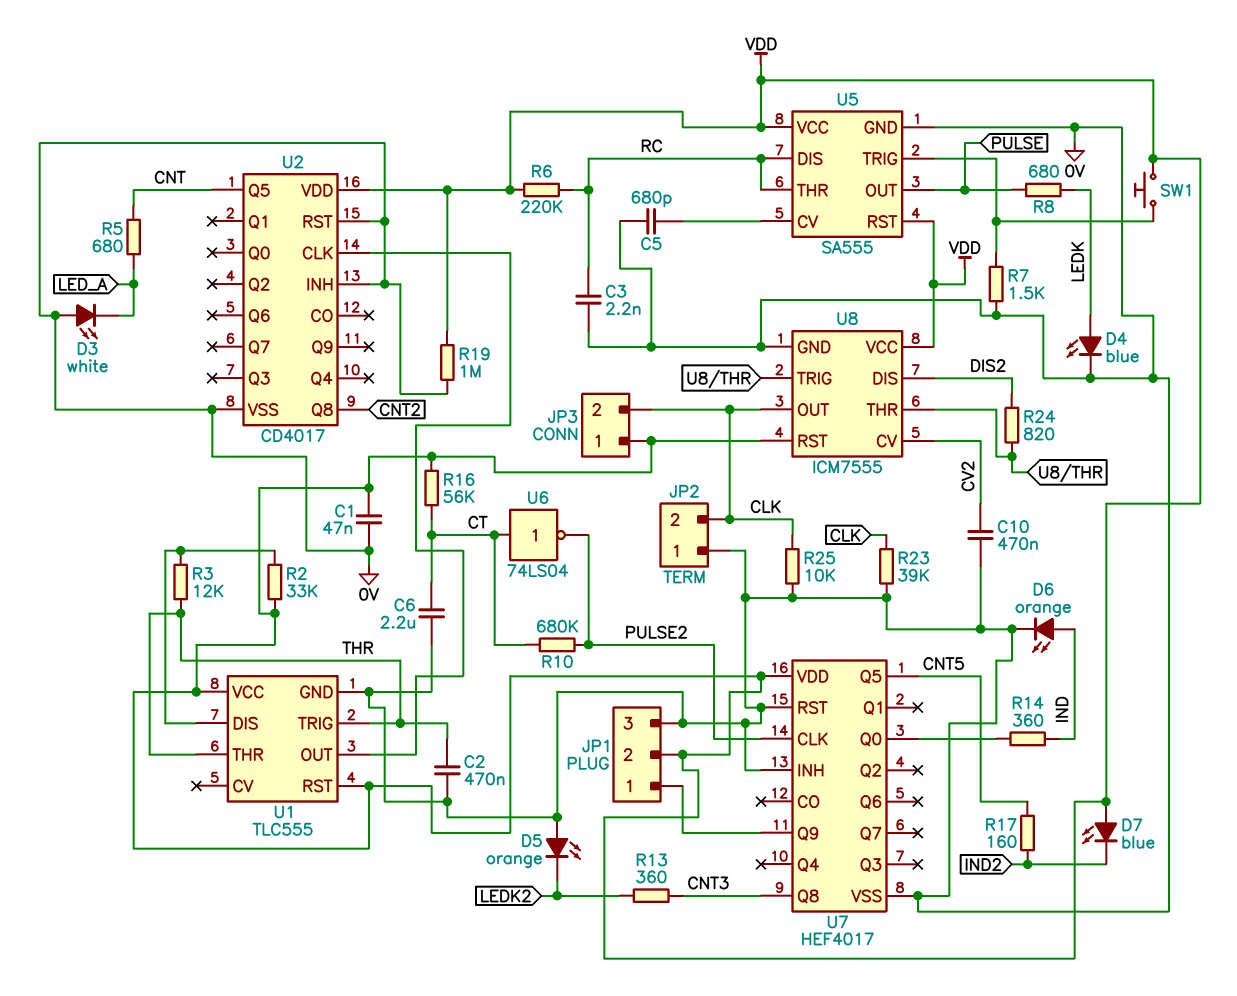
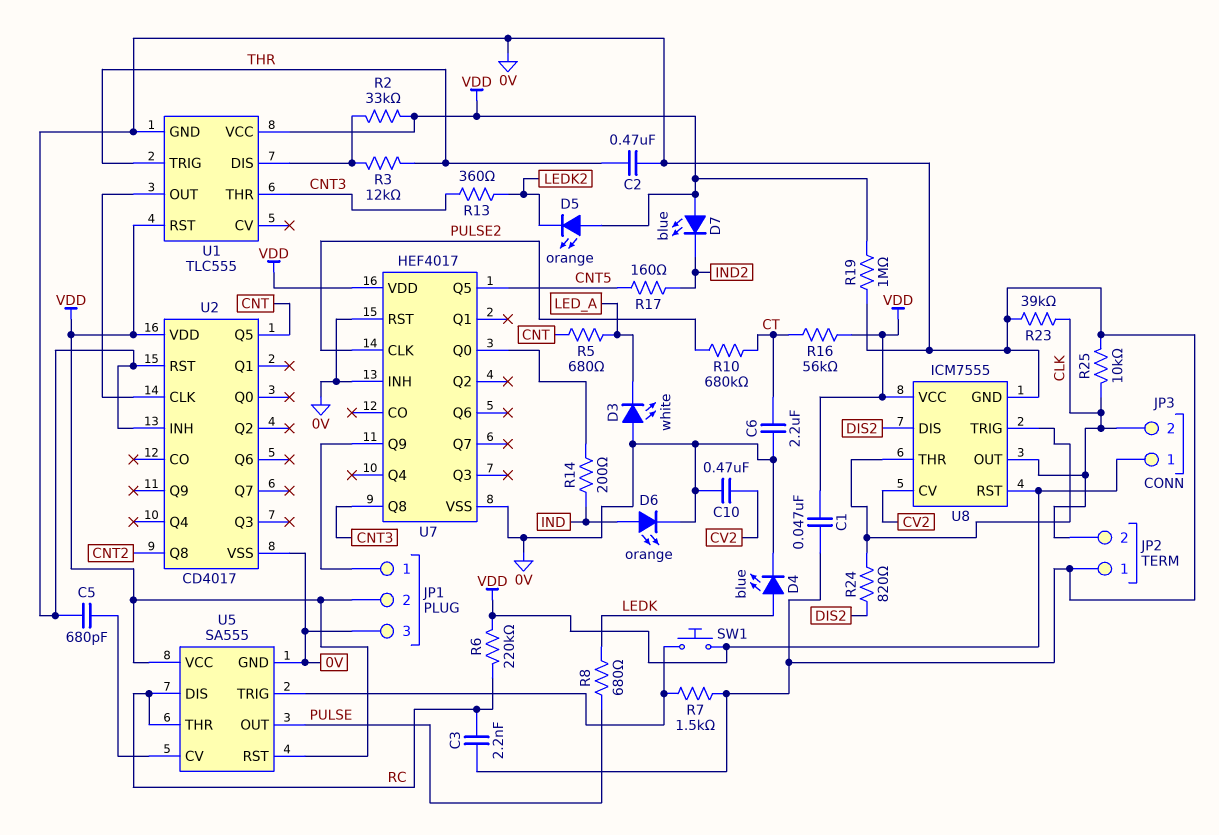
D5: LED orange (A 0V, K LEDK2) -> LED orange (A VDD, K LEDK2)
R14: 360 (IND, U7/Q0) -> 200 (IND, U7/Q0)
U1 pin THR: THR -> CNT3
U6: NOT 74LS04 (in CT, out PULSE2) -> none

